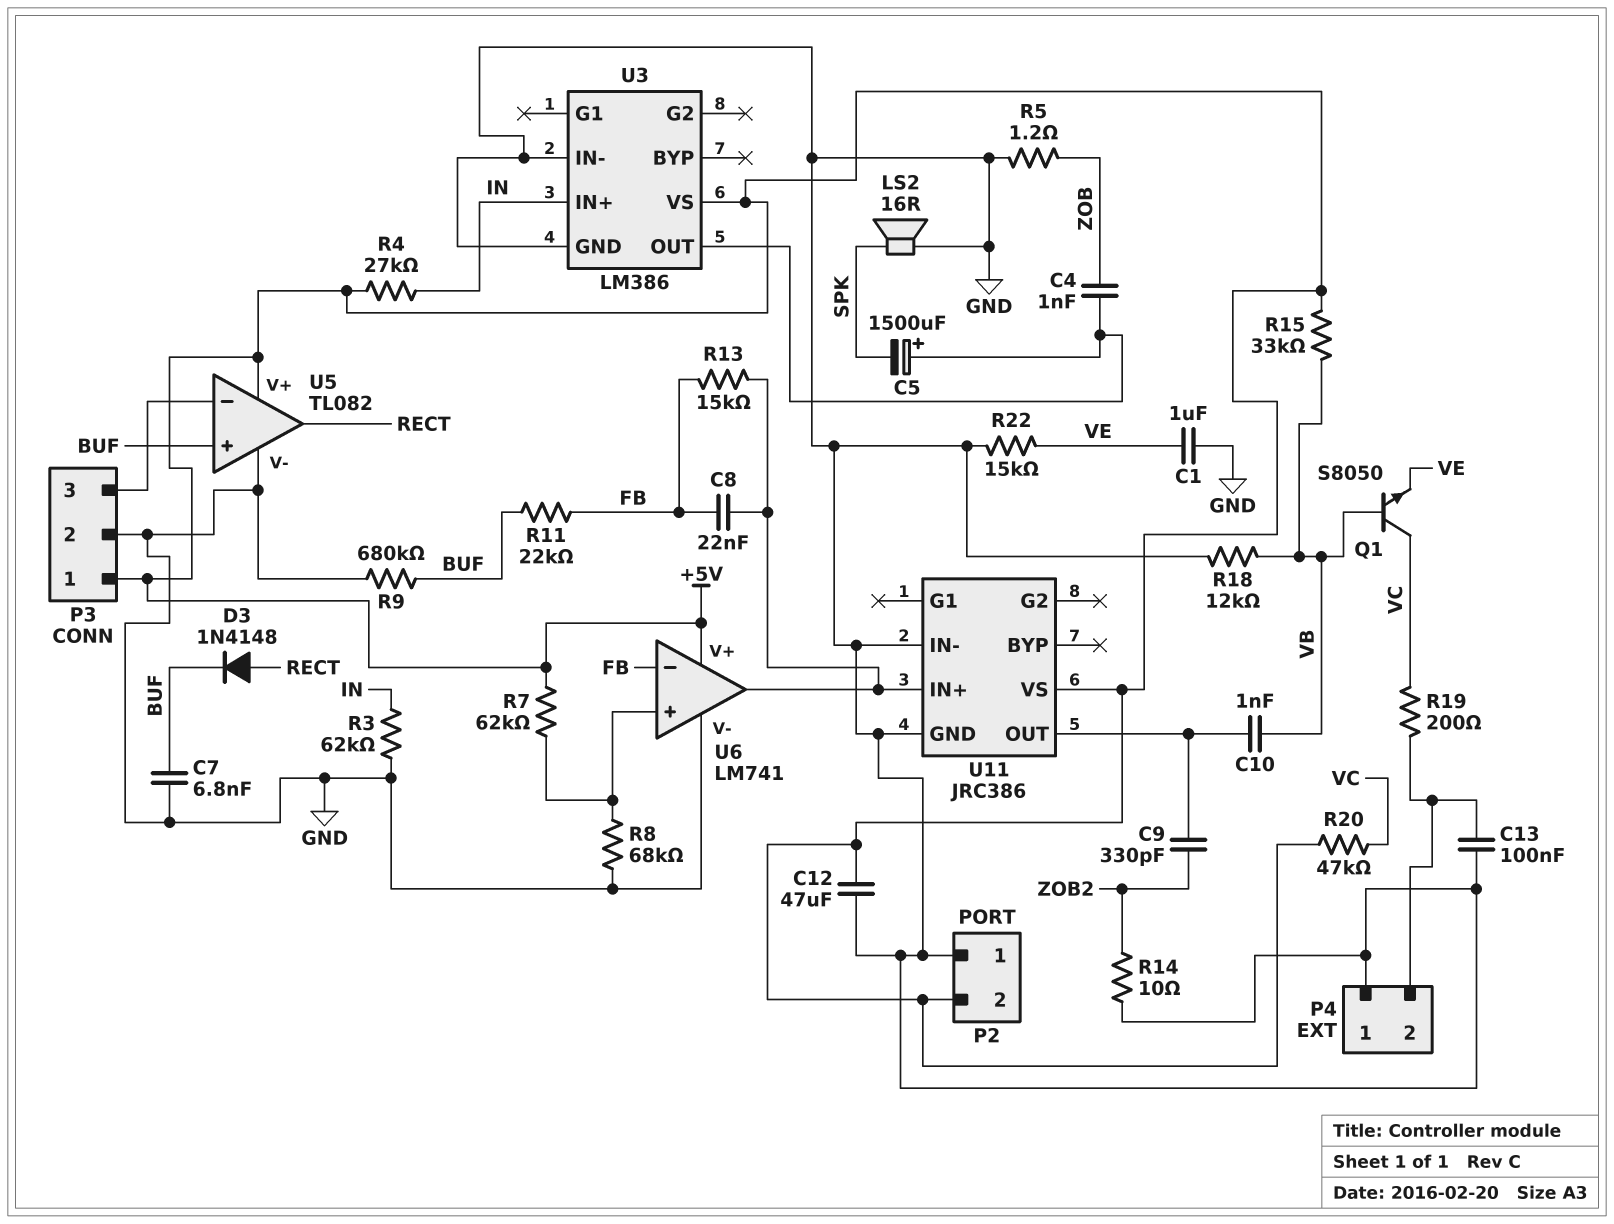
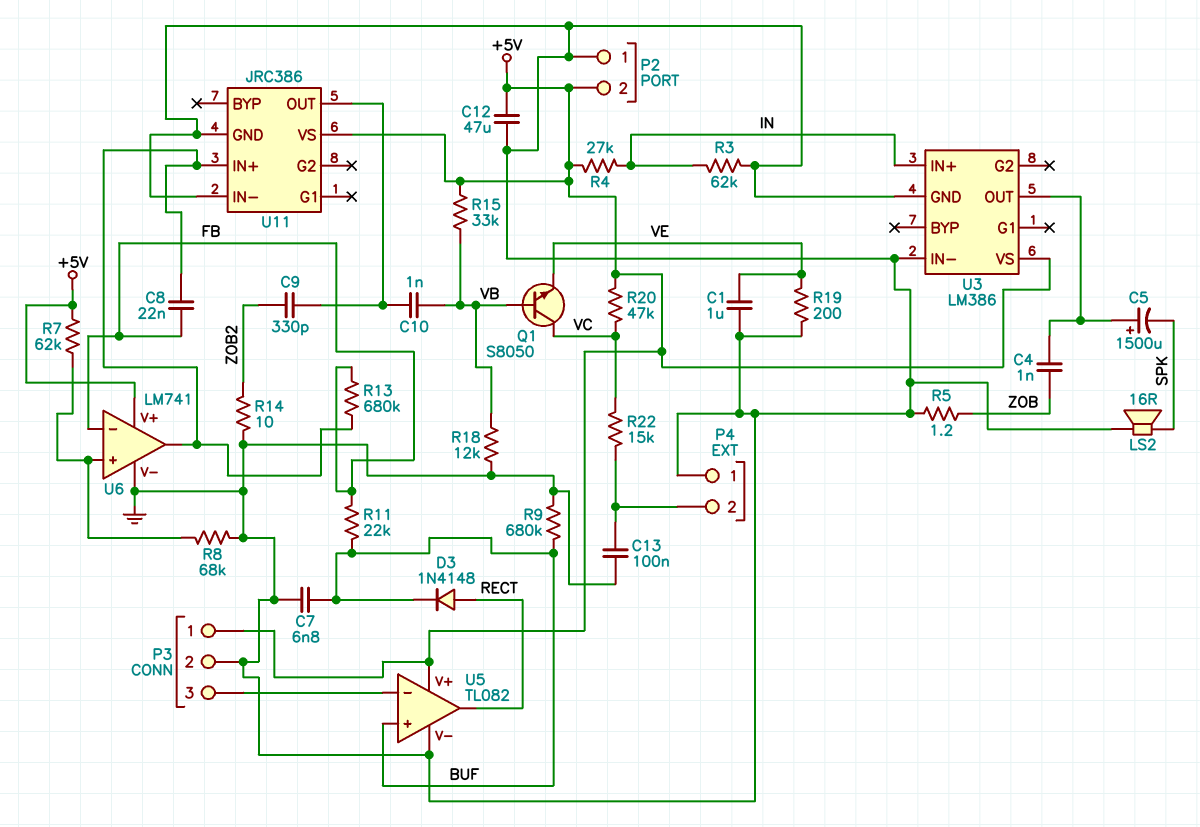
R13: 15k (FB, U6/out) -> 680k (FB, U6/out)
R19: 200 (P4/2, VC) -> 200 (GND, VE)
R22: 15k (GND, VE) -> 15k (P4/2, VC)

